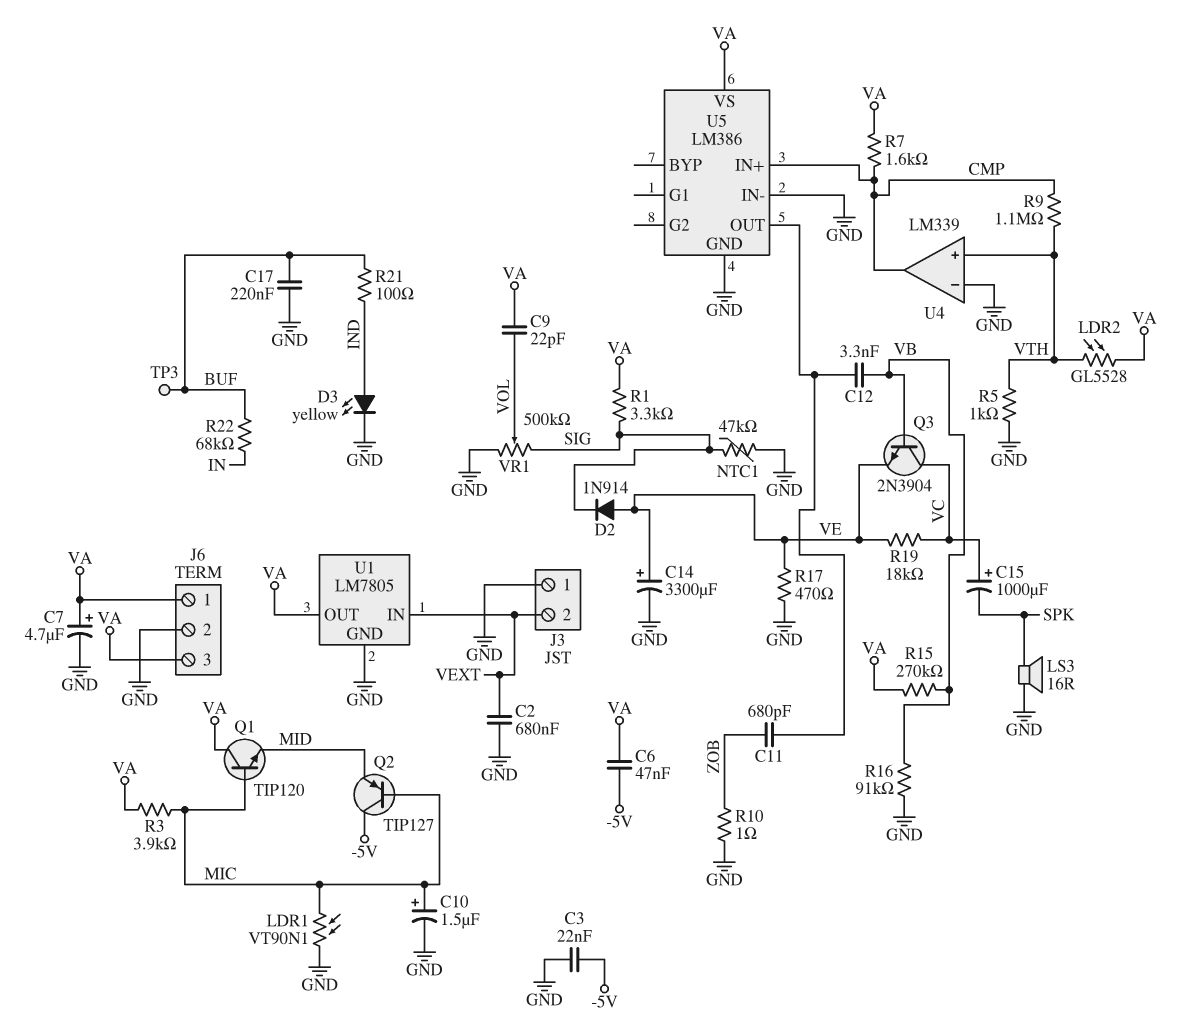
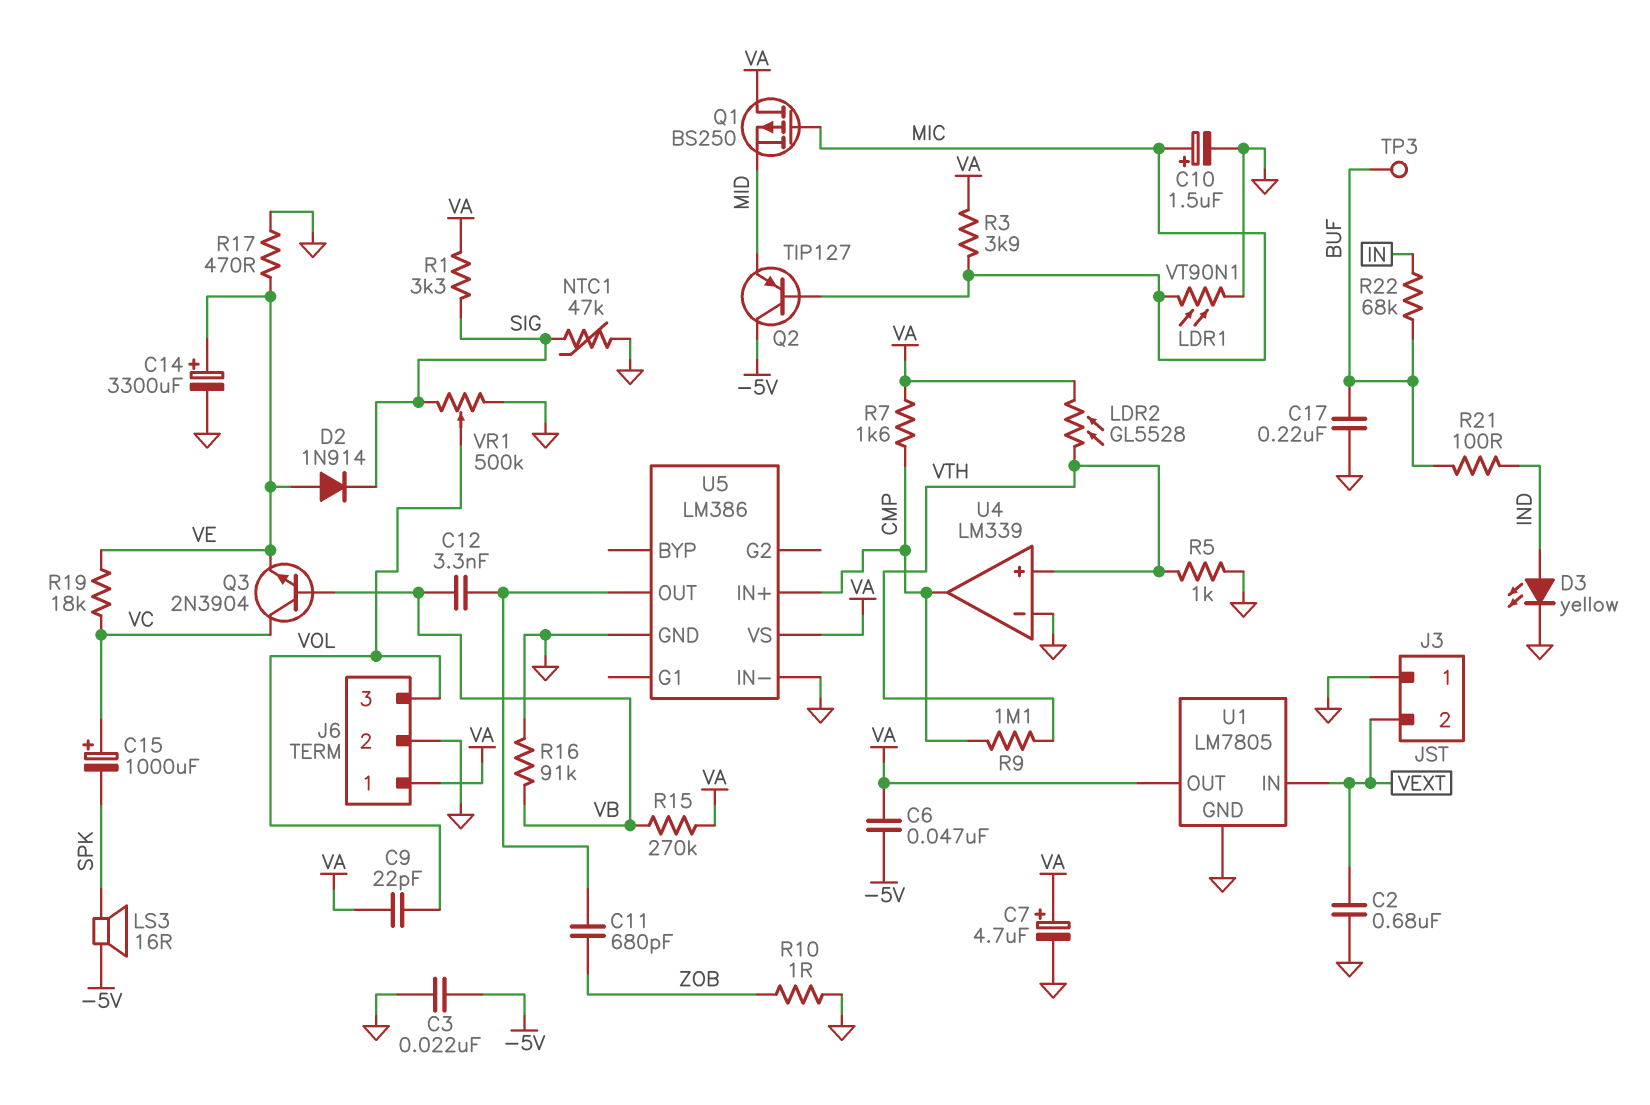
J6 pin 3: VA -> VOL
LS3: speaker 16R (GND, SPK) -> speaker 16R (-5V, SPK)
Q1: NPN TIP120 (B MIC, C VA, E MID) -> PMOS BS250 (G MIC, D VA, S MID)

